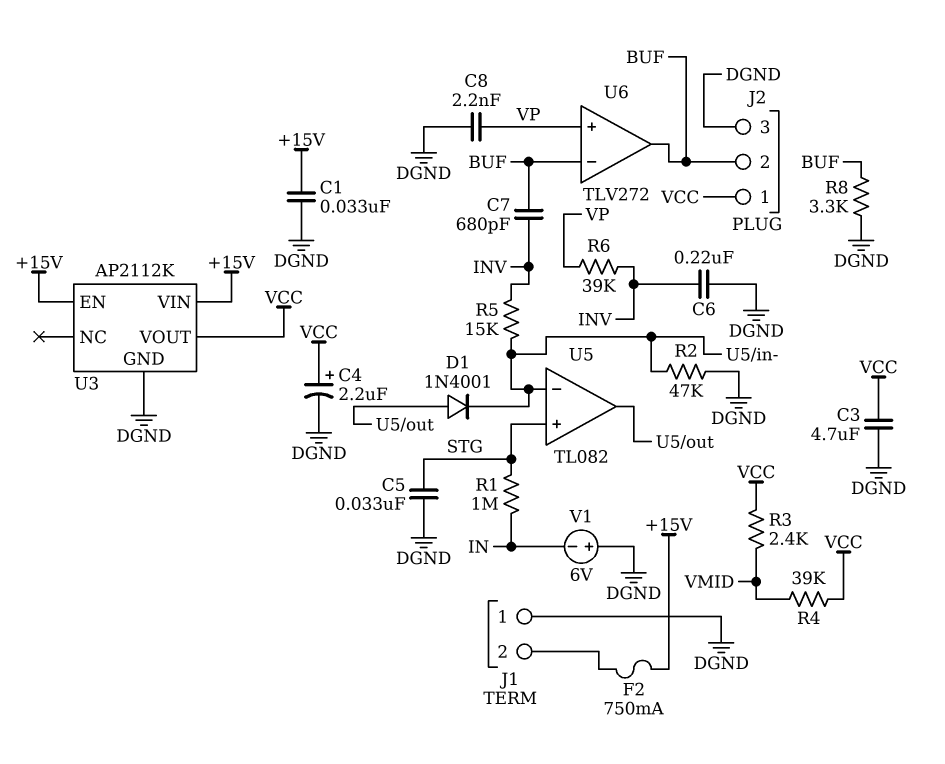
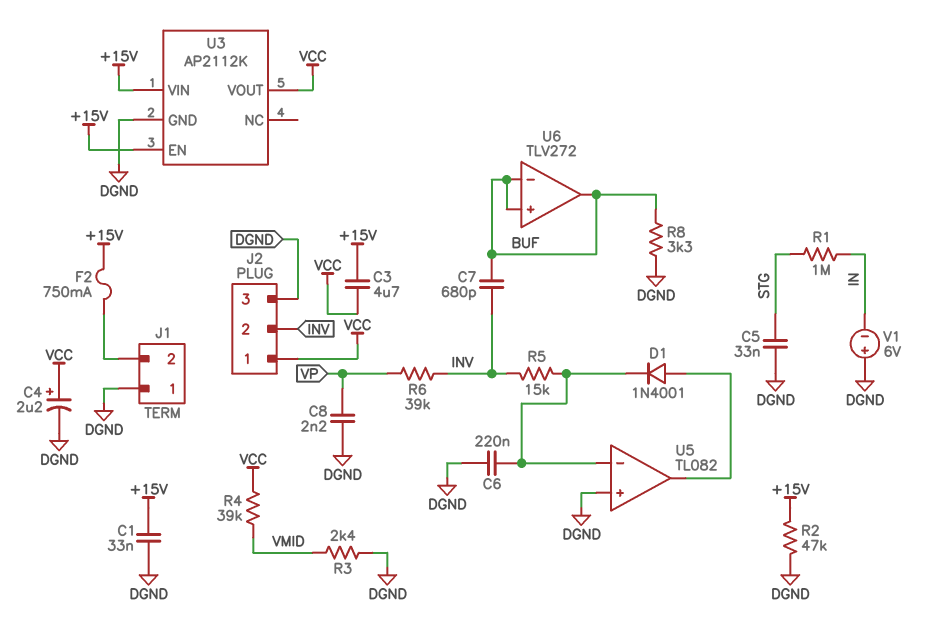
C3: 4.7uF (DGND, VCC) -> 4.7uF (+15V, VCC)
C6: 220nF (DGND, INV) -> 220nF (DGND, U5/in-)
J2 pin 2: BUF -> INV
R2: 47k (DGND, U5/in-) -> 47k (+15V, DGND)
R3: 2.4k (VCC, VMID) -> 2.4k (DGND, VMID)
U5 pin in+: STG -> DGND
U6 pin in+: VP -> BUF

